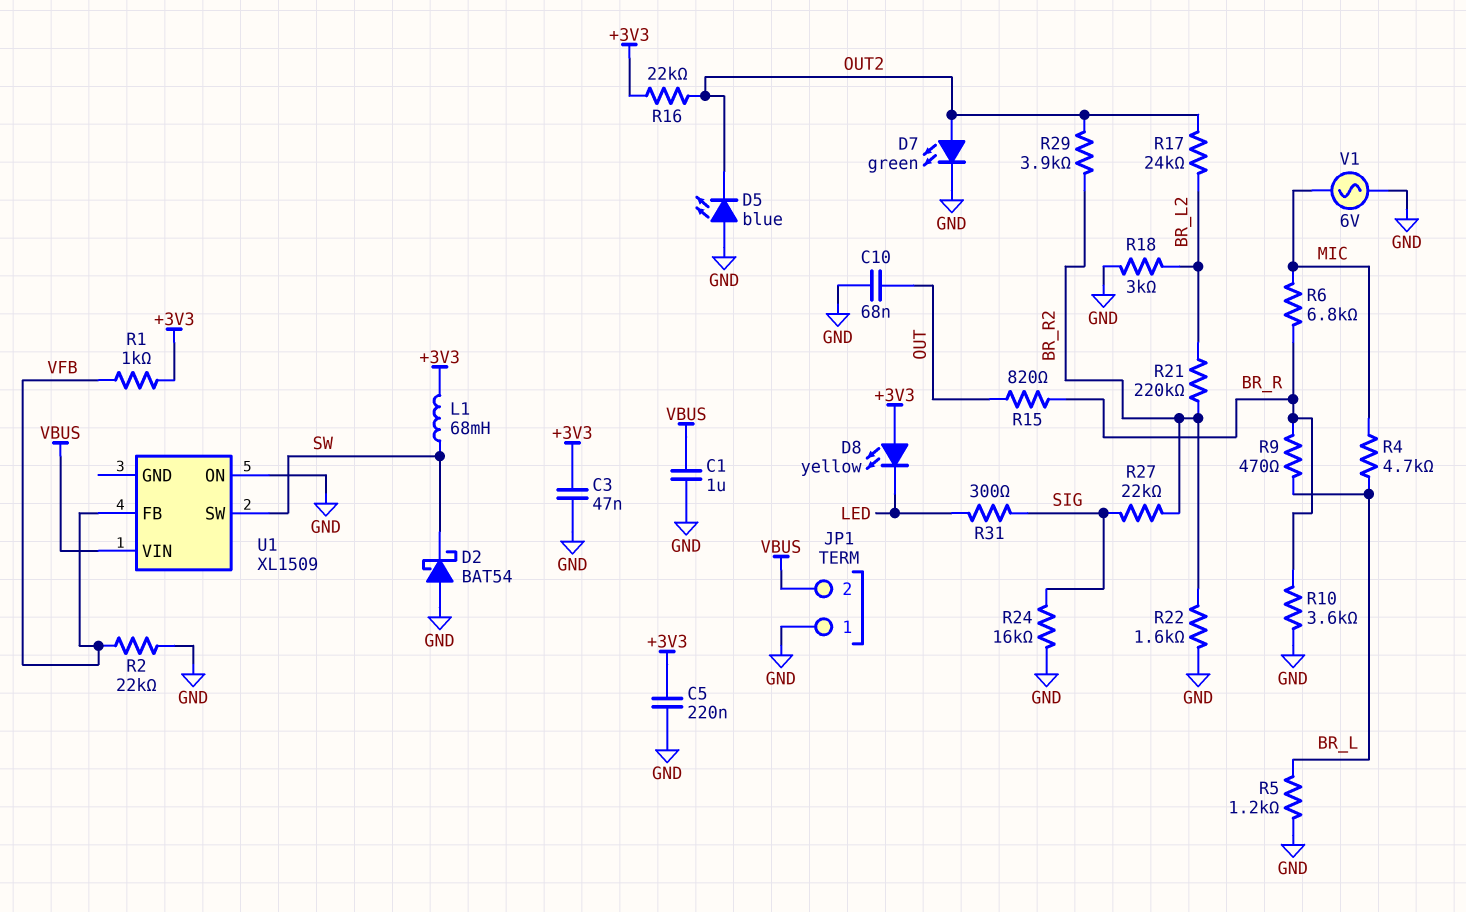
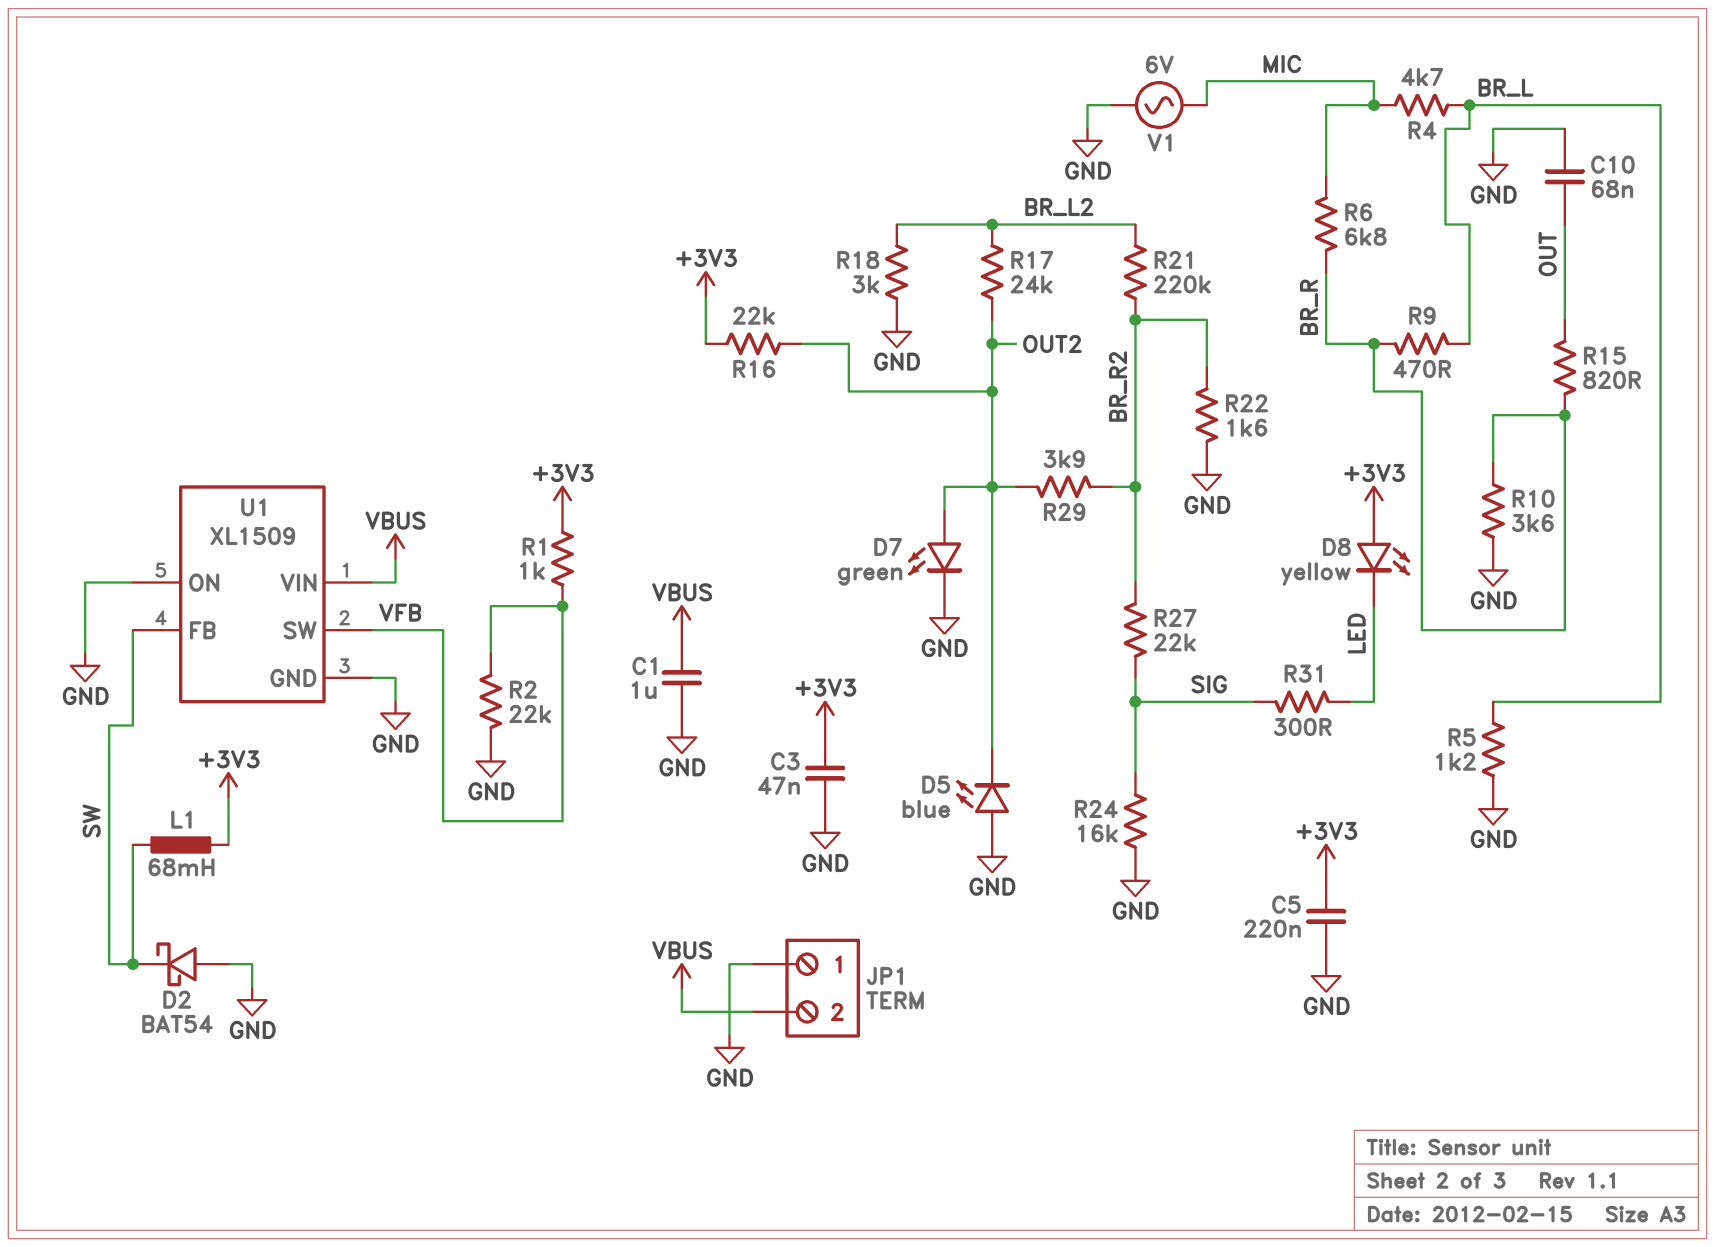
U1 pin FB: VFB -> SW
U1 pin GND: none -> GND
U1 pin SW: SW -> VFB

